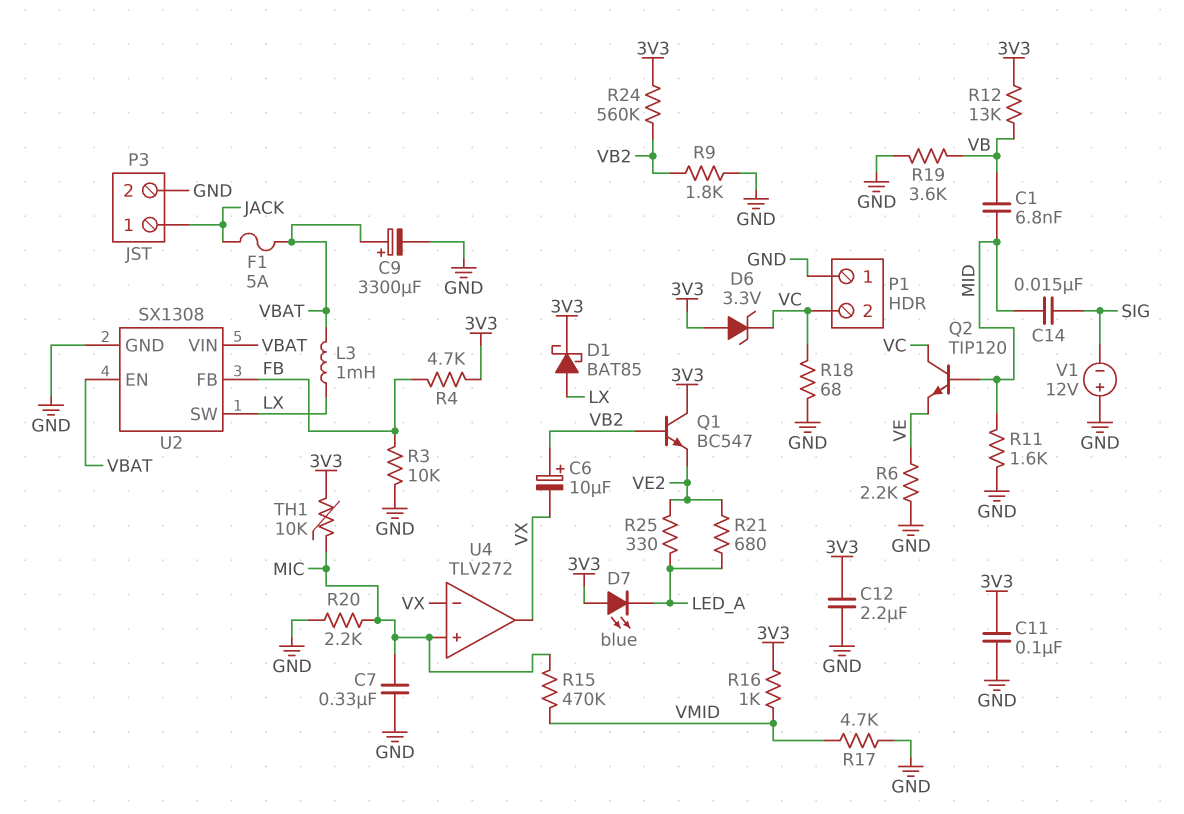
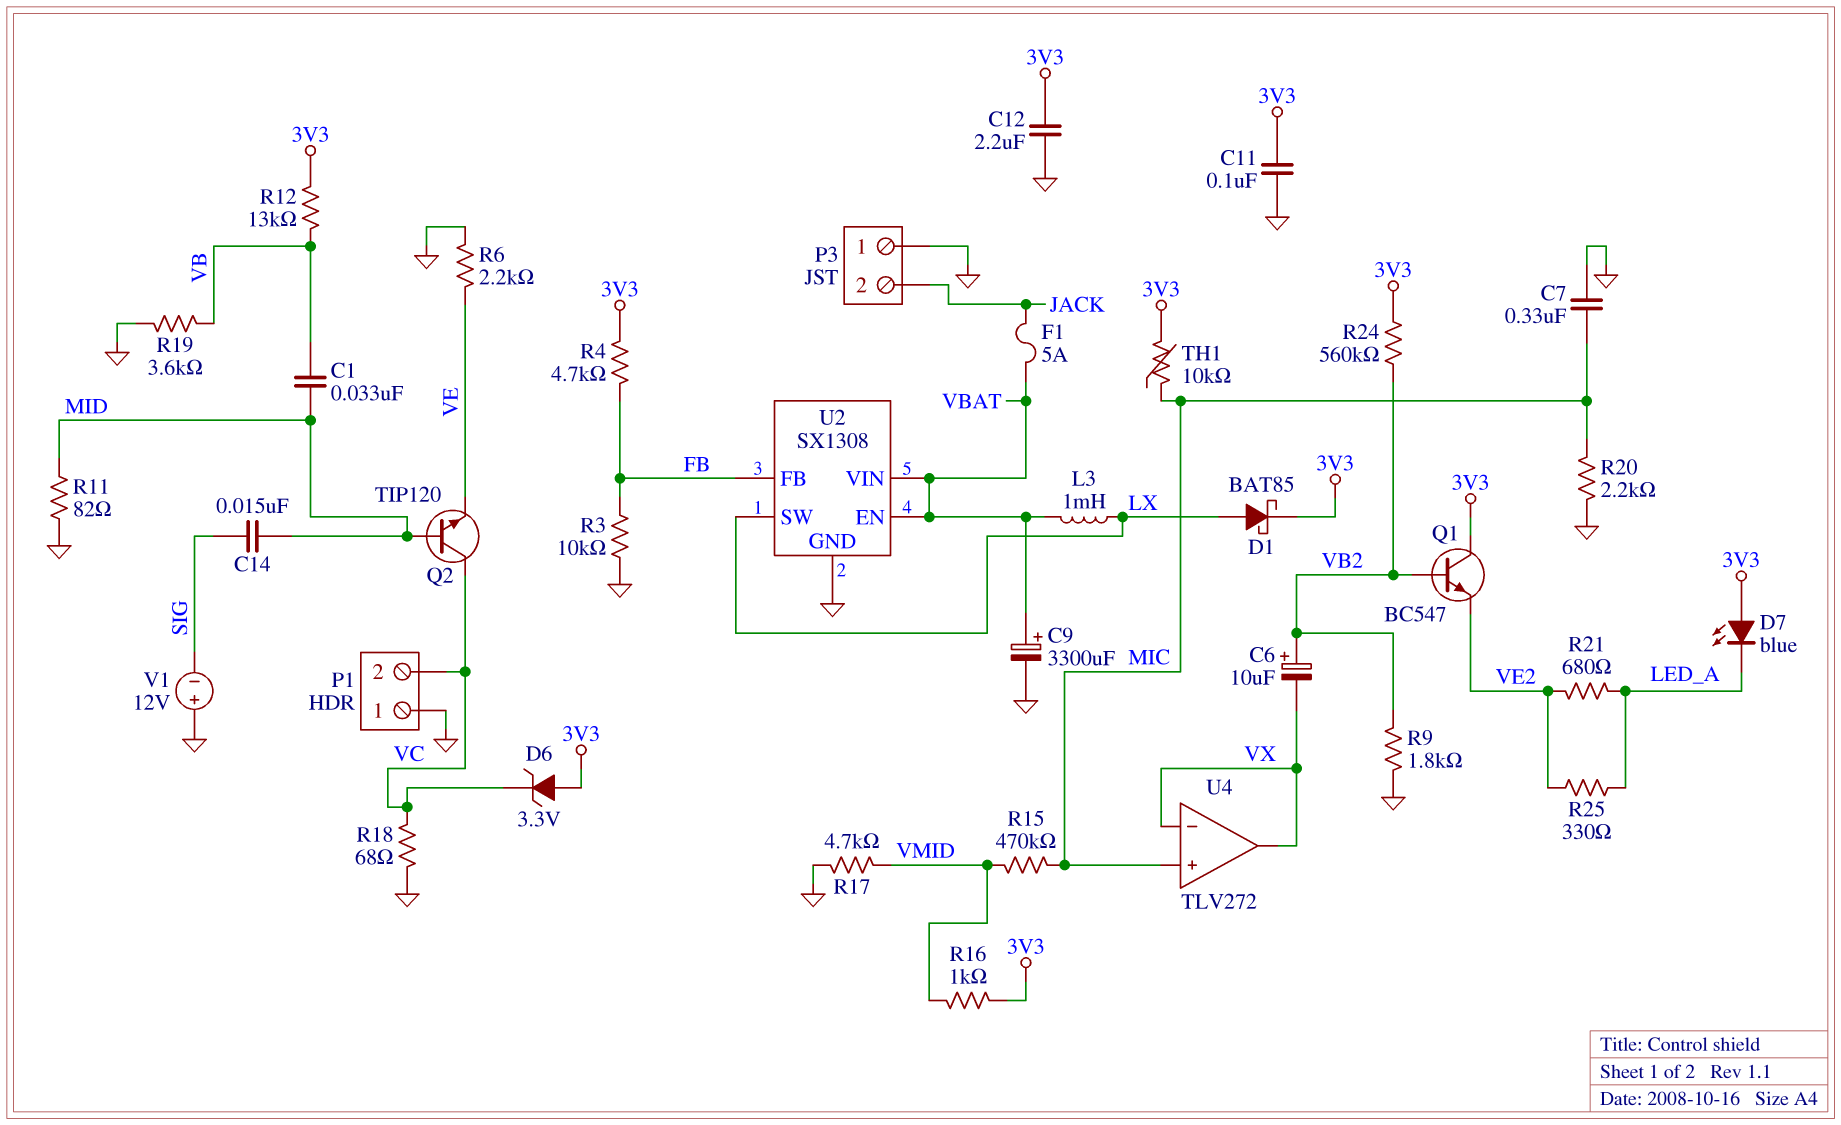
C1: 6.8nF (MID, VB) -> 33nF (MID, VB)
P3 pin 1: JACK -> GND
P3 pin 2: GND -> JACK
R11: 1.6k (GND, MID) -> 82 (GND, MID)

